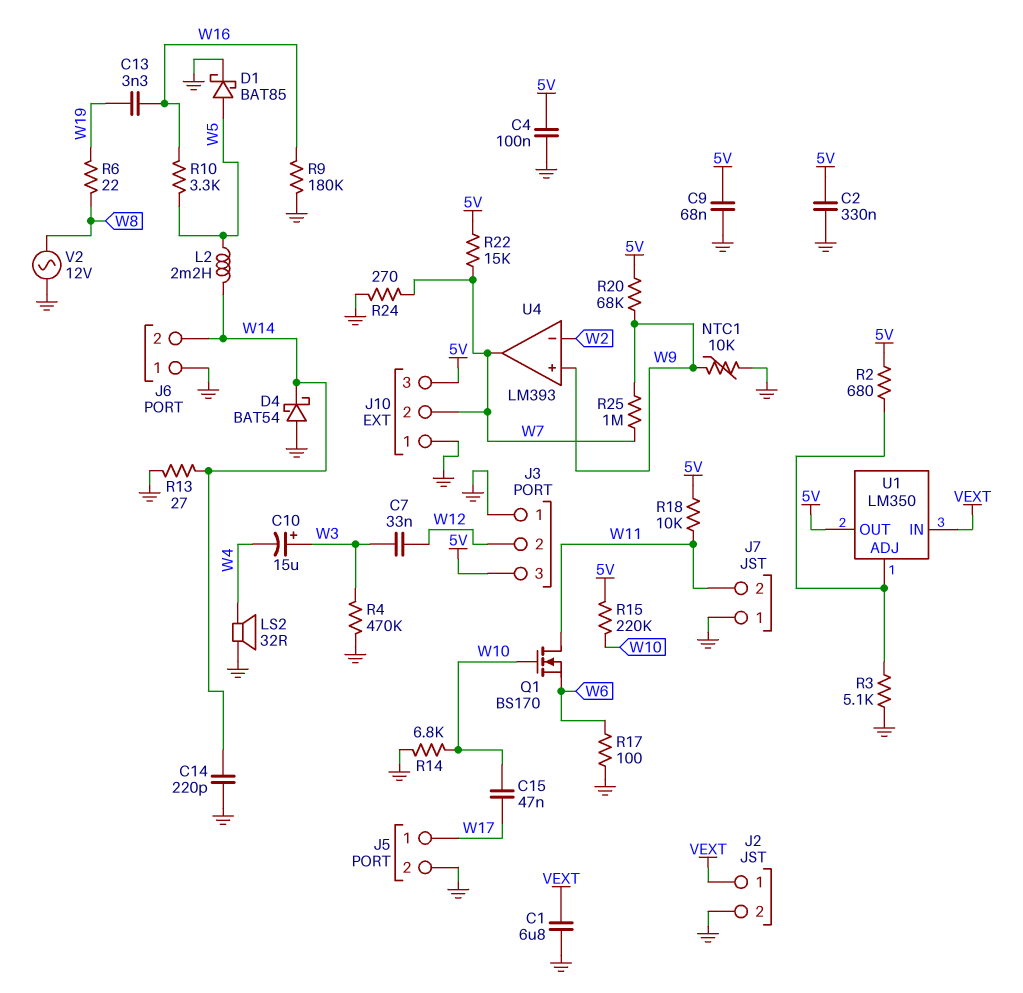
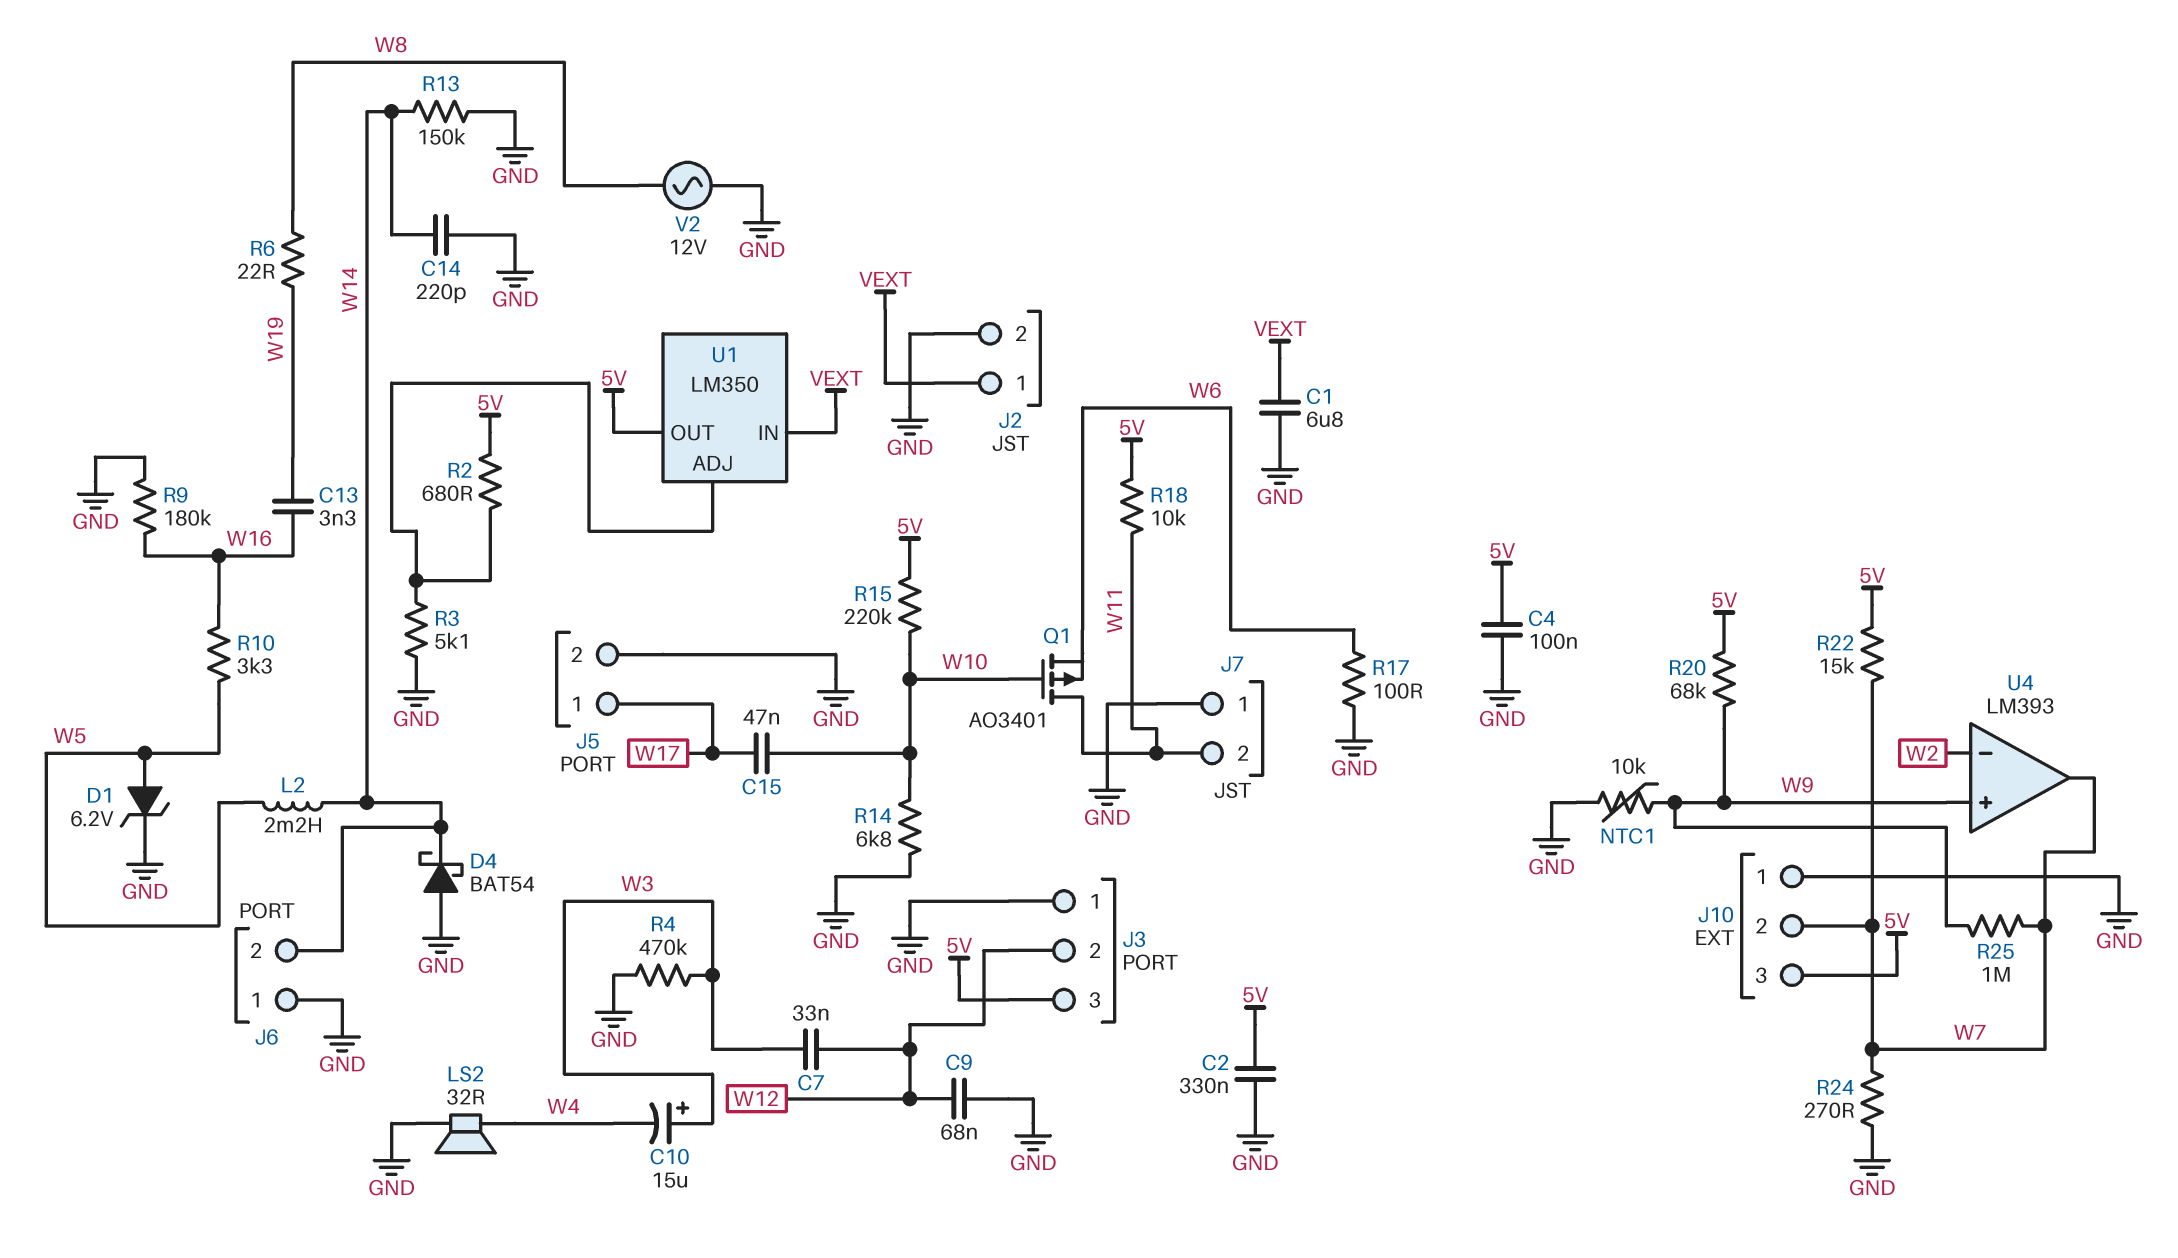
C9: 68nF (5V, GND) -> 68nF (GND, W12)
D1: schottky BAT85 (A W5, K GND) -> zener 6.2V (A W5, K GND)
Q1: NMOS BS170 (G W10, D W11, S W6) -> PMOS AO3401 (G W10, D W11, S W6)
R13: 27 (GND, W14) -> 150k (GND, W14)

